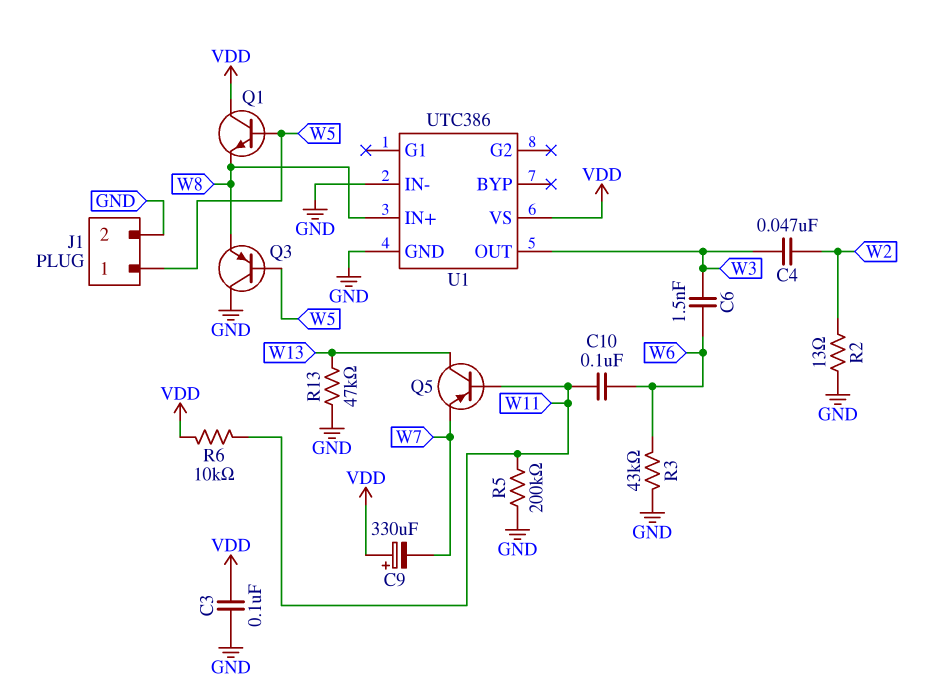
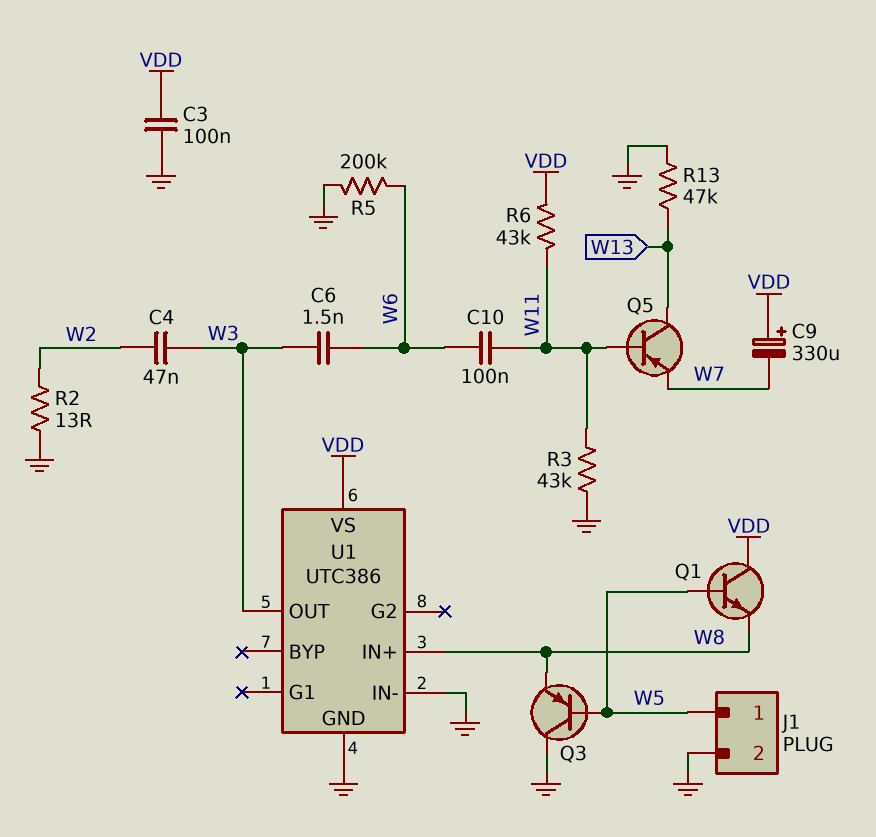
R3: 43k (GND, W6) -> 43k (GND, W11)
R5: 200k (GND, W11) -> 200k (GND, W6)
R6: 10k (VDD, W11) -> 43k (VDD, W11)

